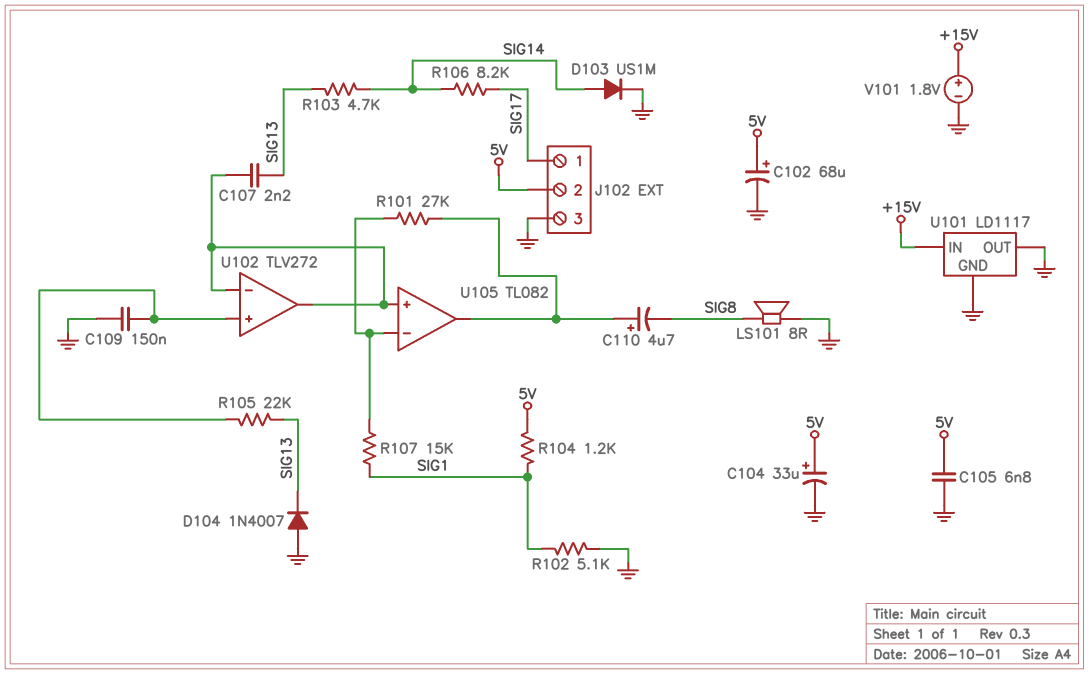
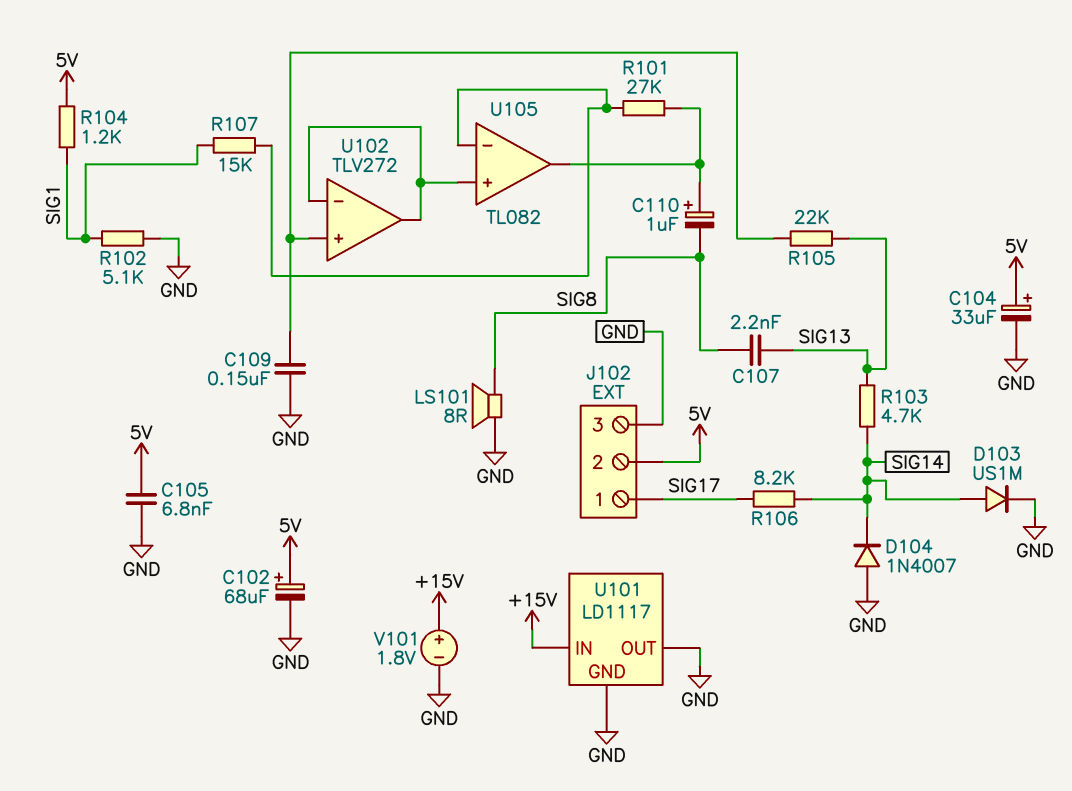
C107: 2.2nF (SIG13, U102/in-) -> 2.2nF (SIG8, SIG13)
C110: 4.7uF (plus U105/out, minus SIG8) -> 1uF (plus U105/out, minus SIG8)
D104: diode 1N4007 (A GND, K SIG13) -> diode 1N4007 (A GND, K SIG14)

